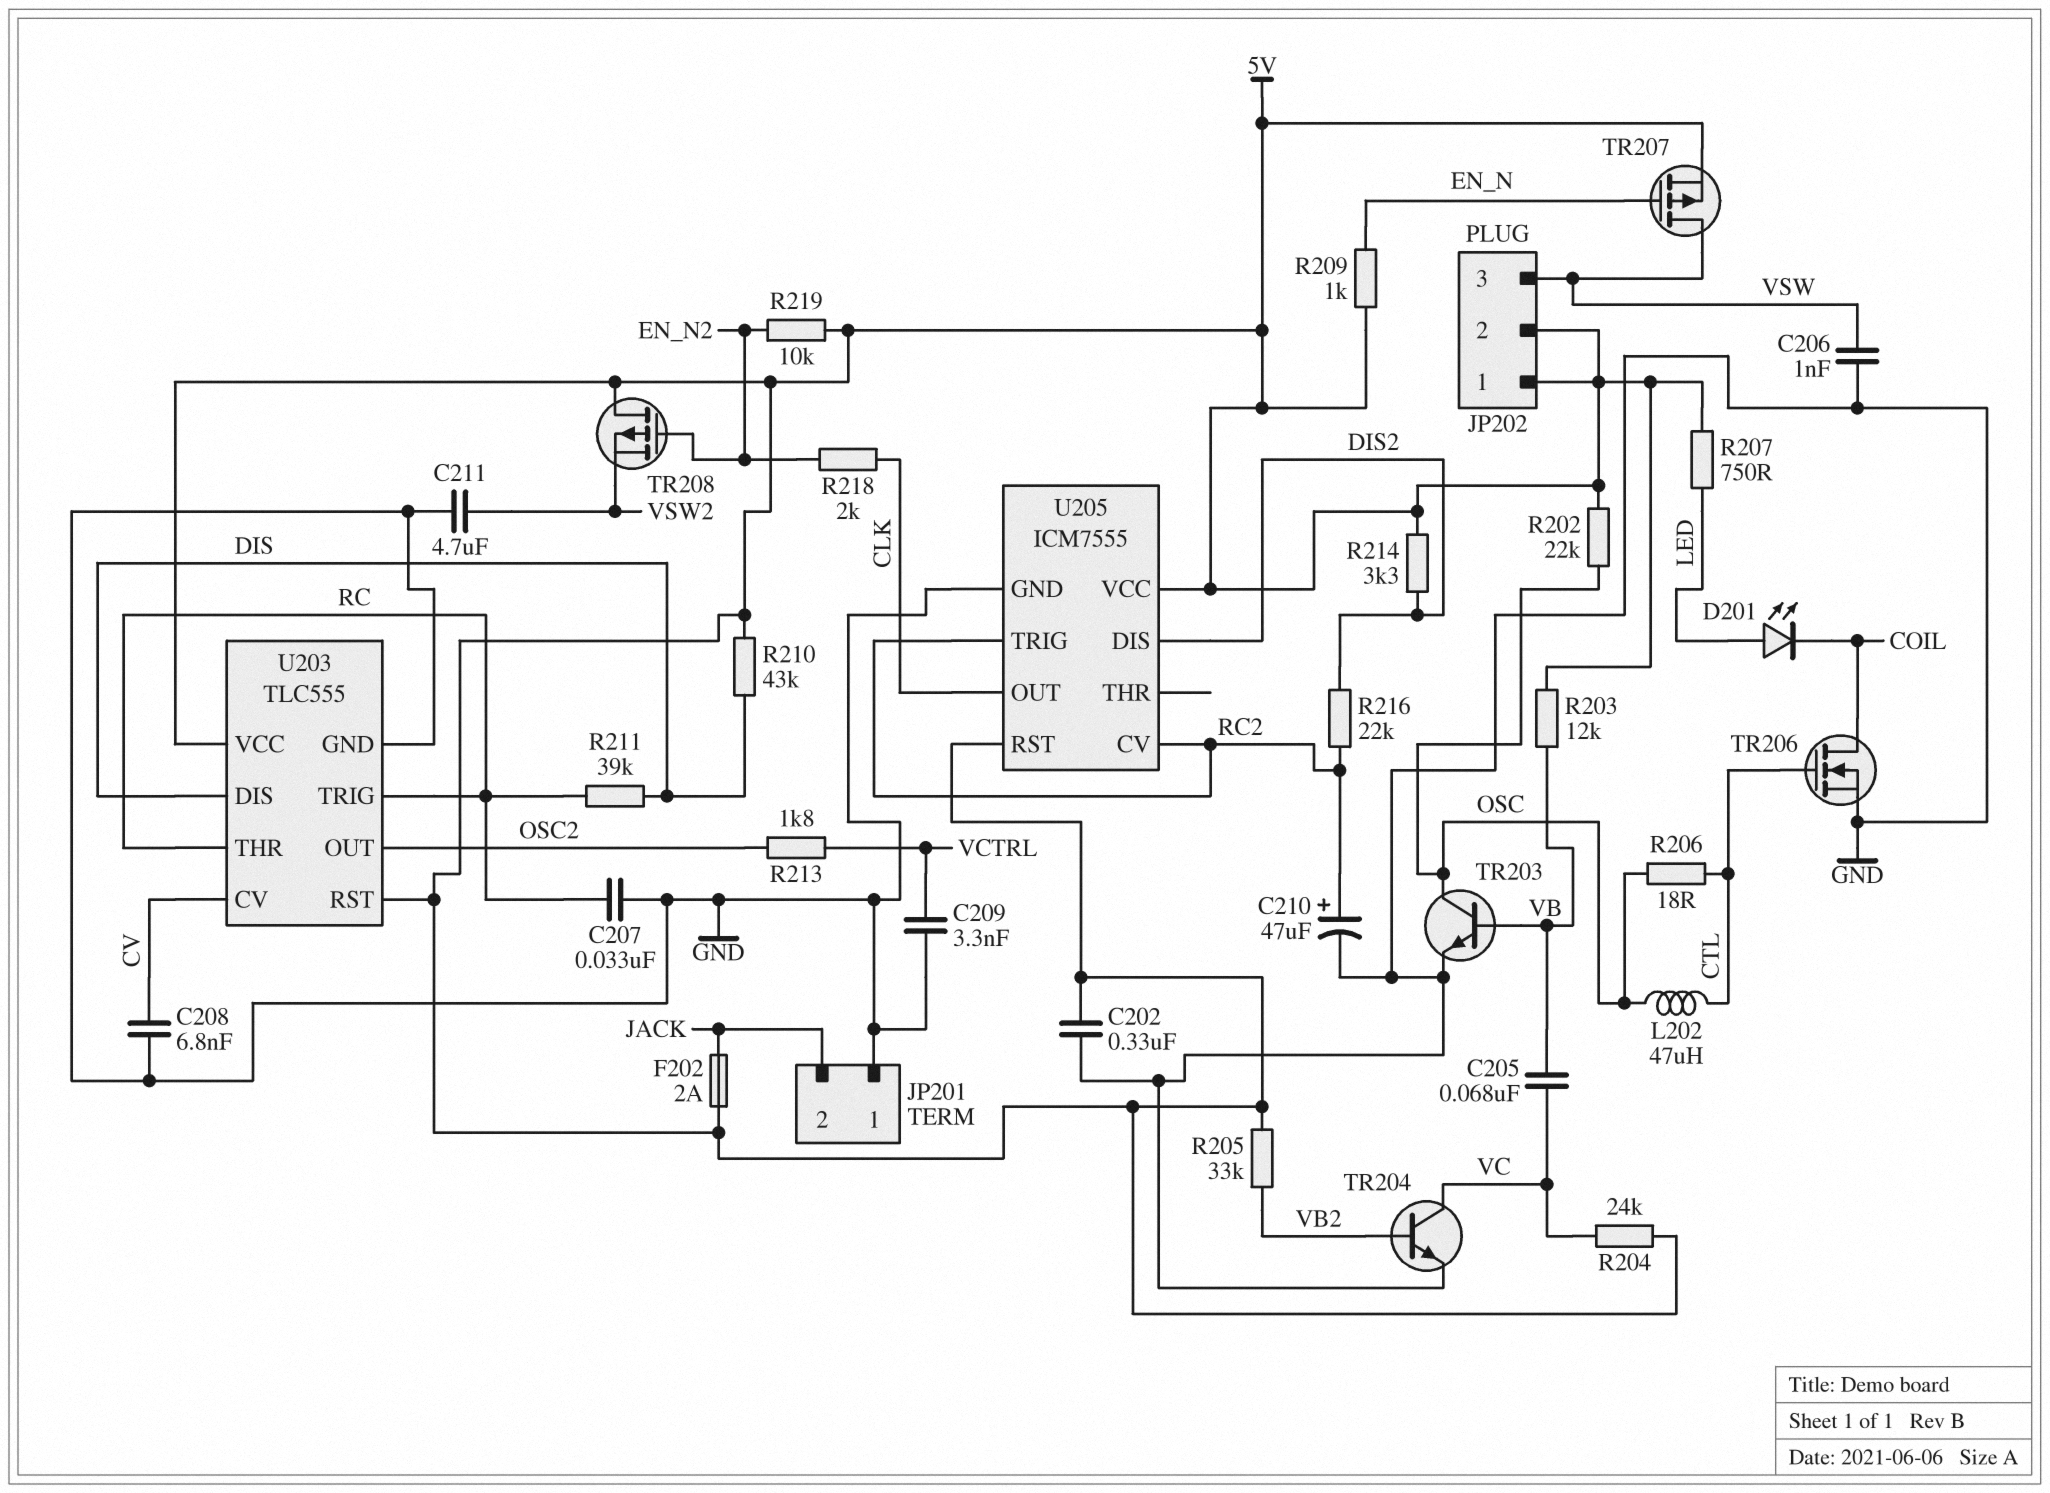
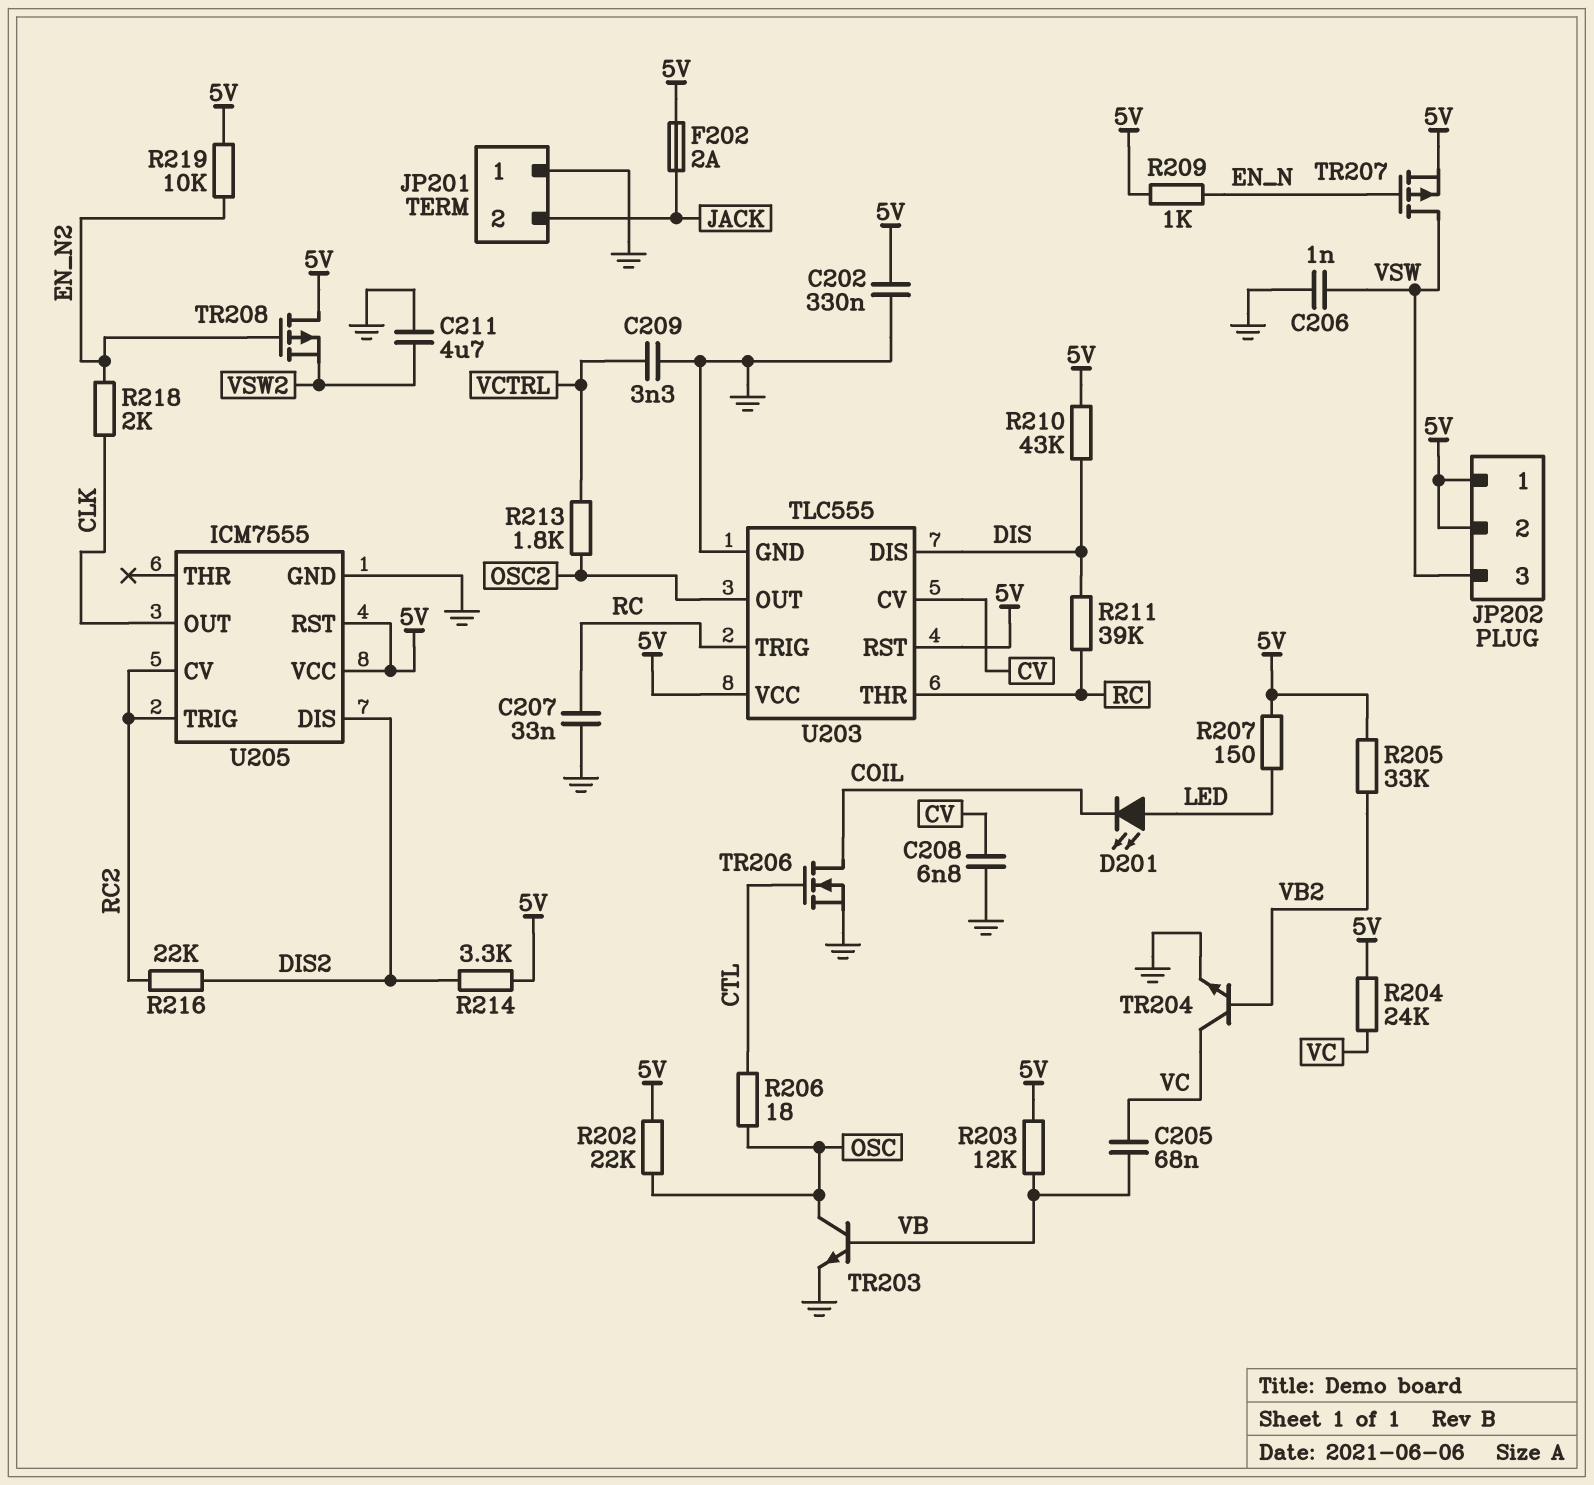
C210: 47uF (plus RC2, minus GND) -> none
L202: 47uH (CTL, OSC) -> none
R207: 750 (5V, LED) -> 150 (5V, LED)

